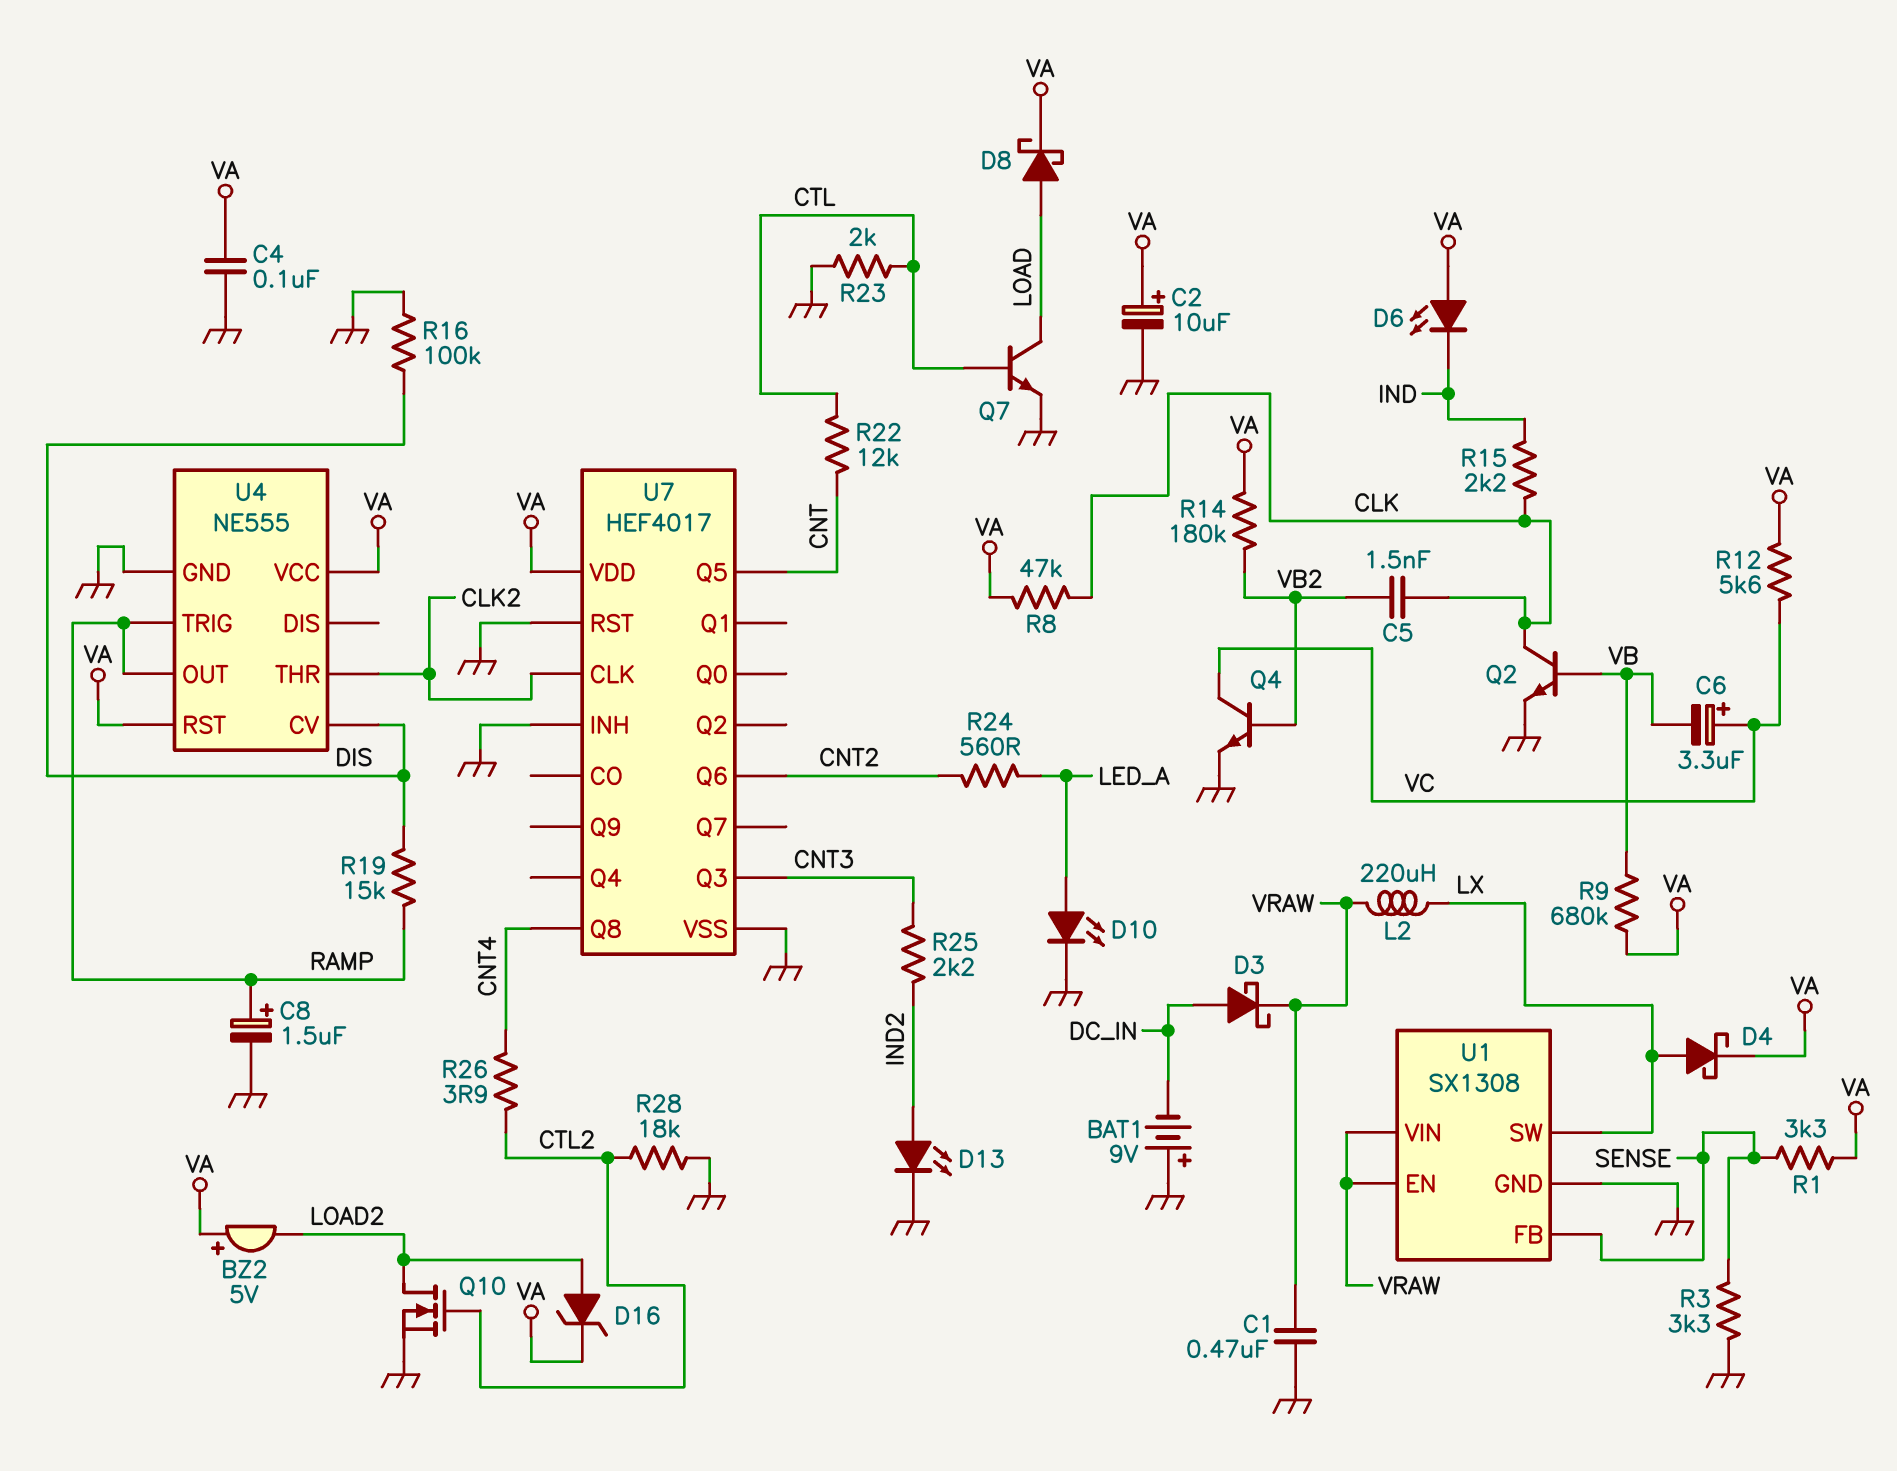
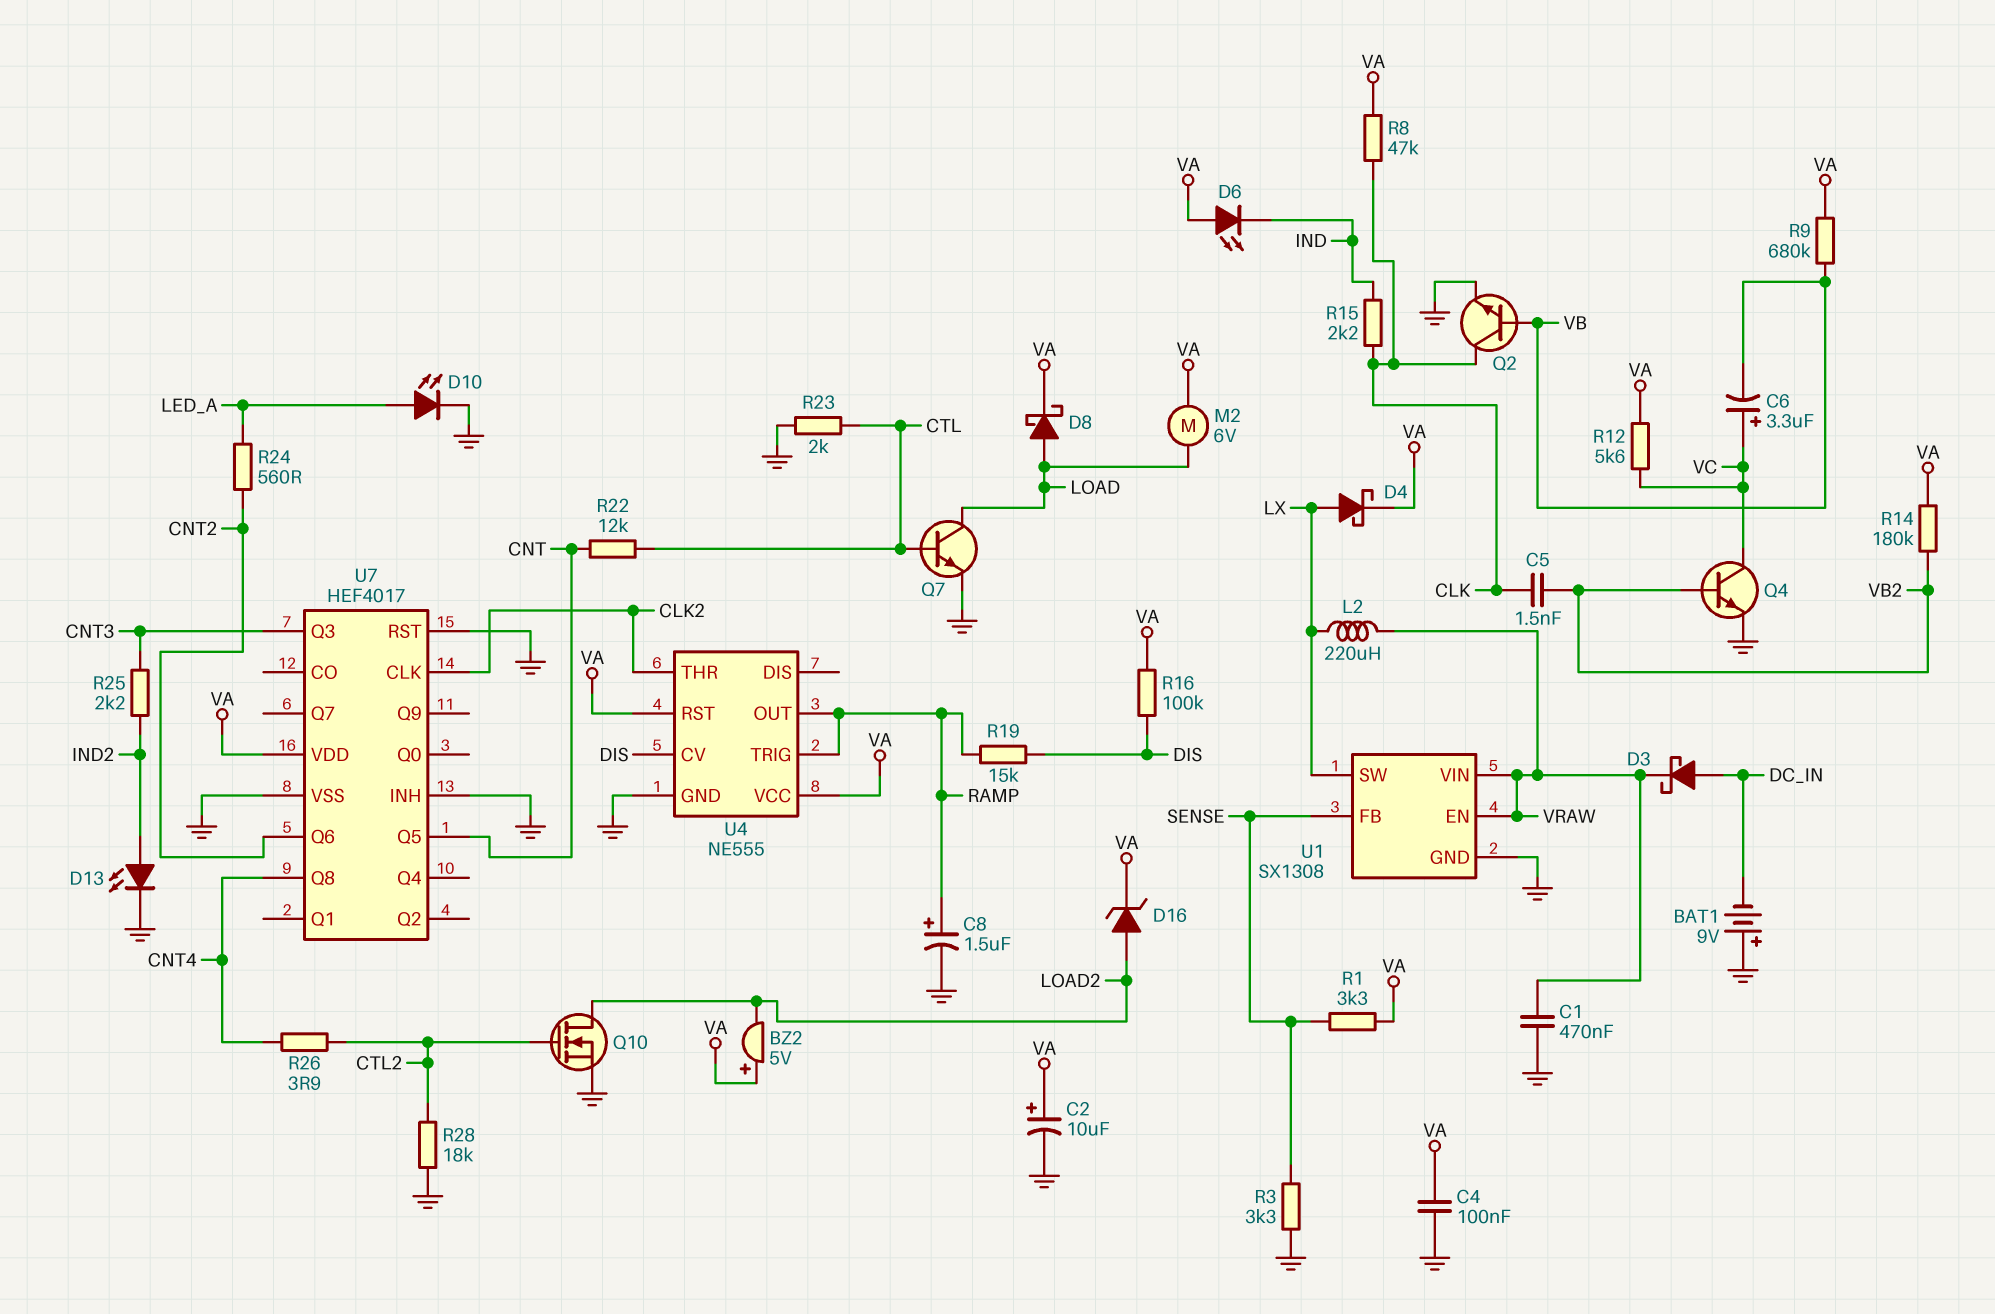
M2: none -> motor 6V (LOAD, VA)
R16: 100k (DIS, GND) -> 100k (DIS, VA)

